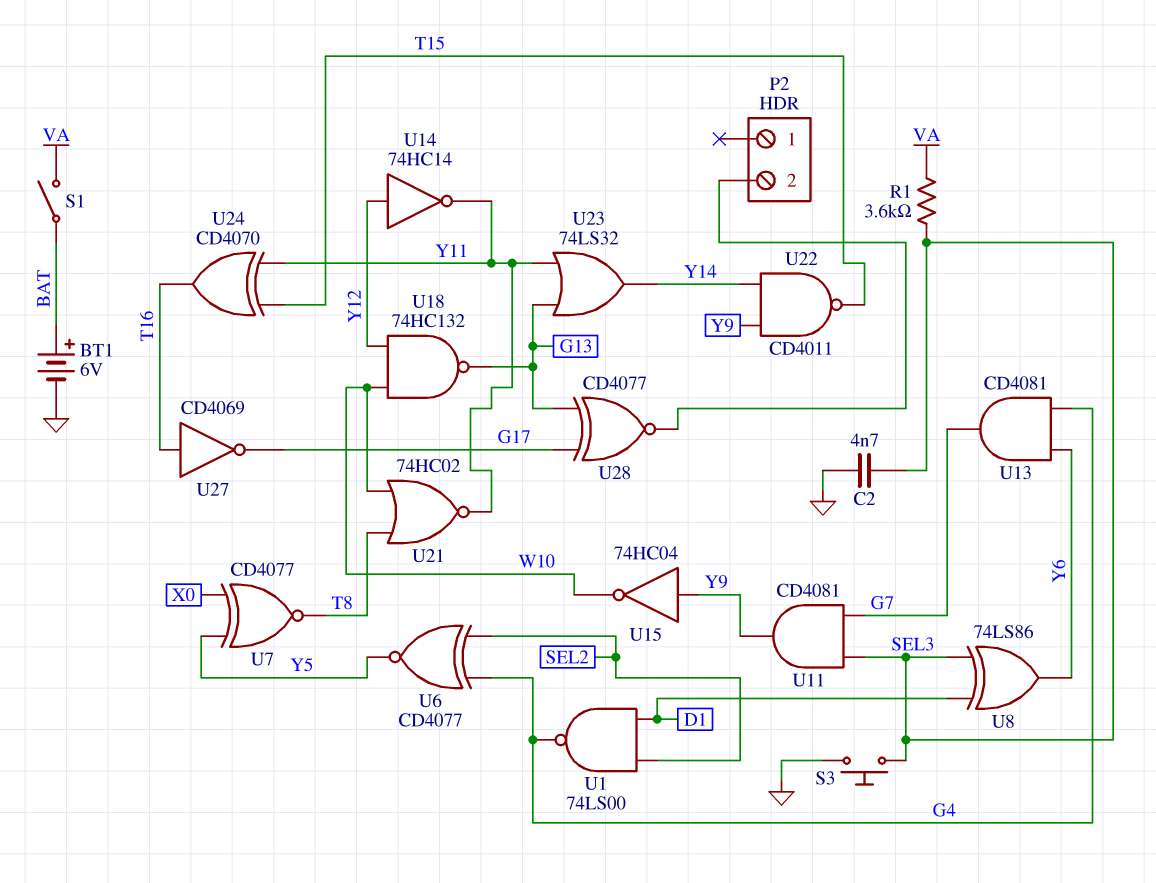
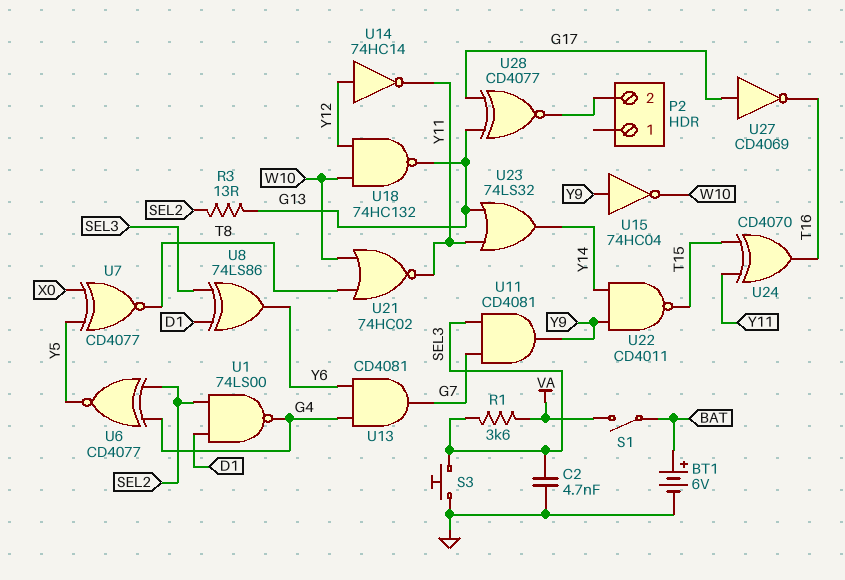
R3: none -> 13 (G13, SEL2)
U27: NOT CD4069 (in T16, out G17) -> NOT CD4069 (in G17, out T16)

